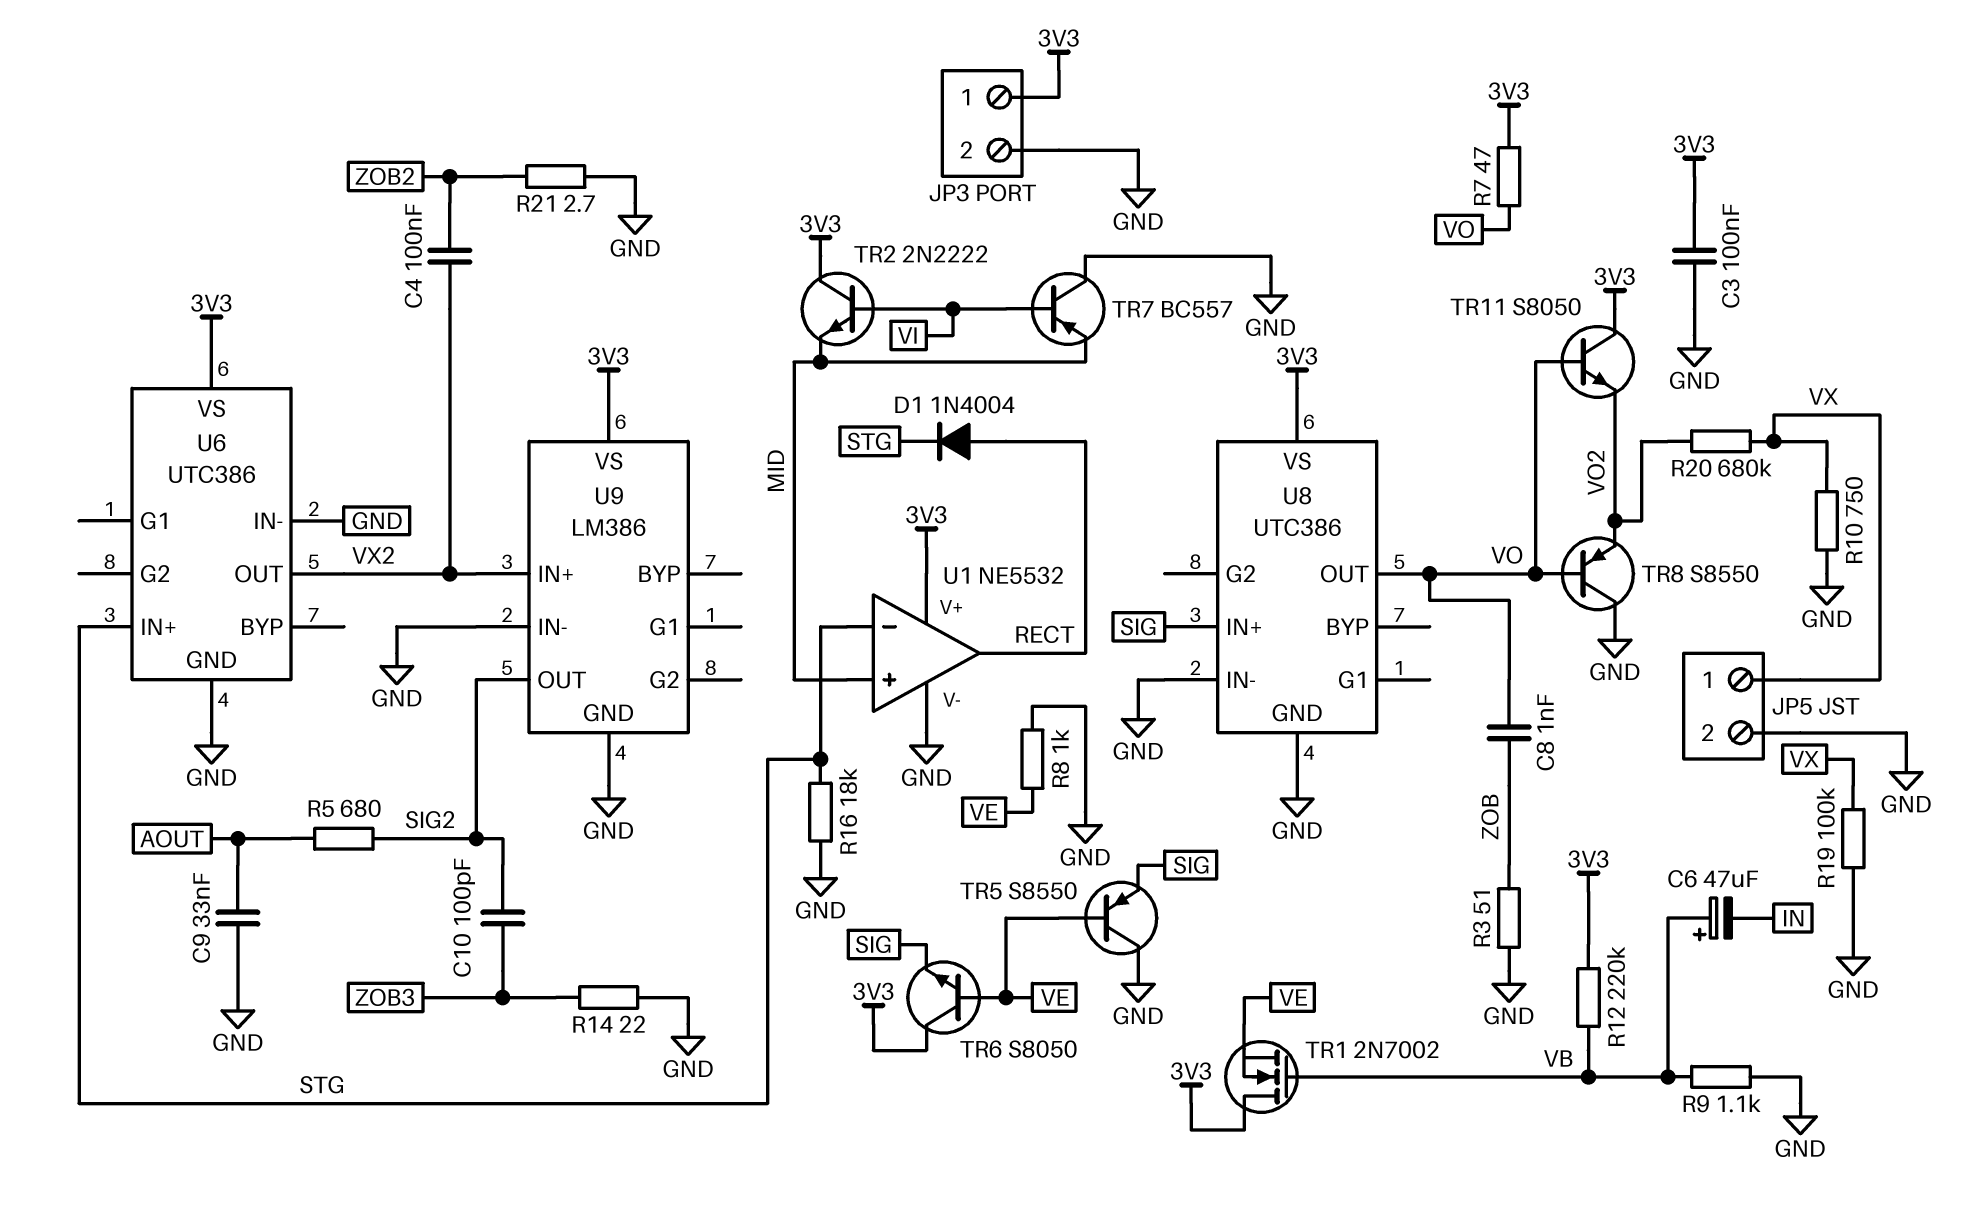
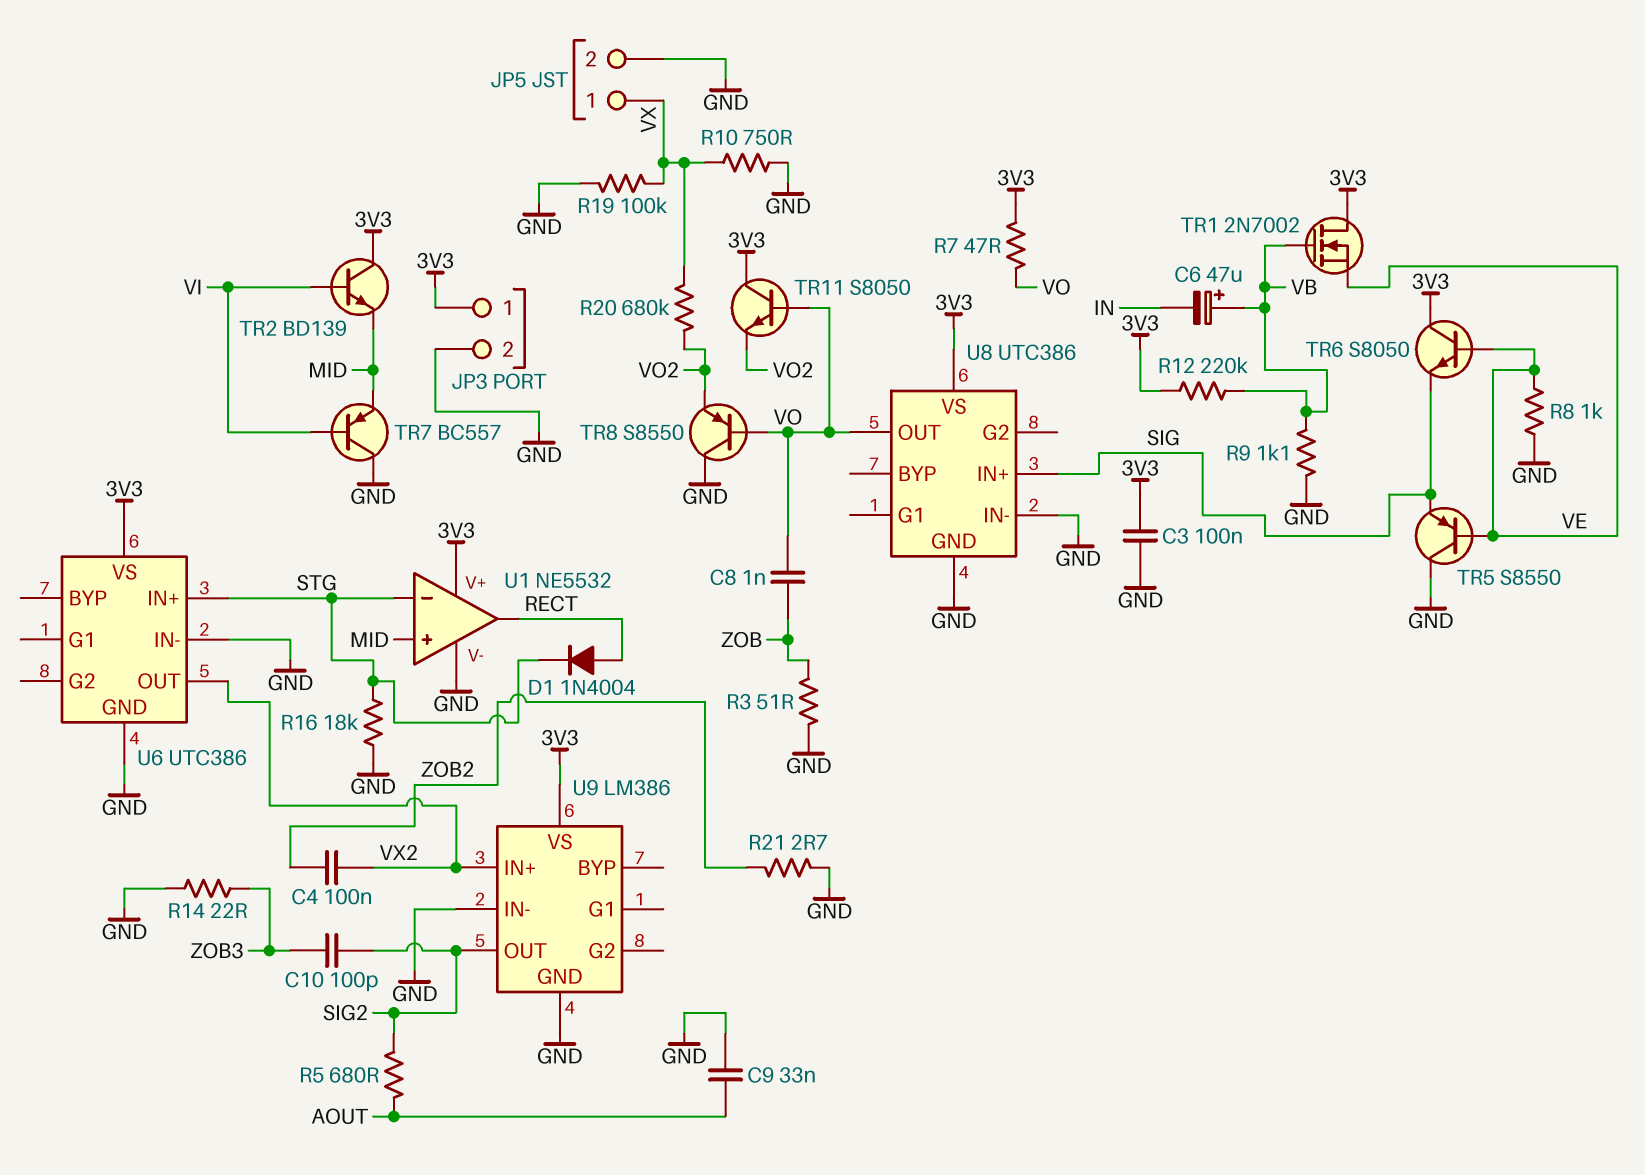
TR2: NPN 2N2222 (B VI, C 3V3, E MID) -> NPN BD139 (B VI, C 3V3, E MID)

